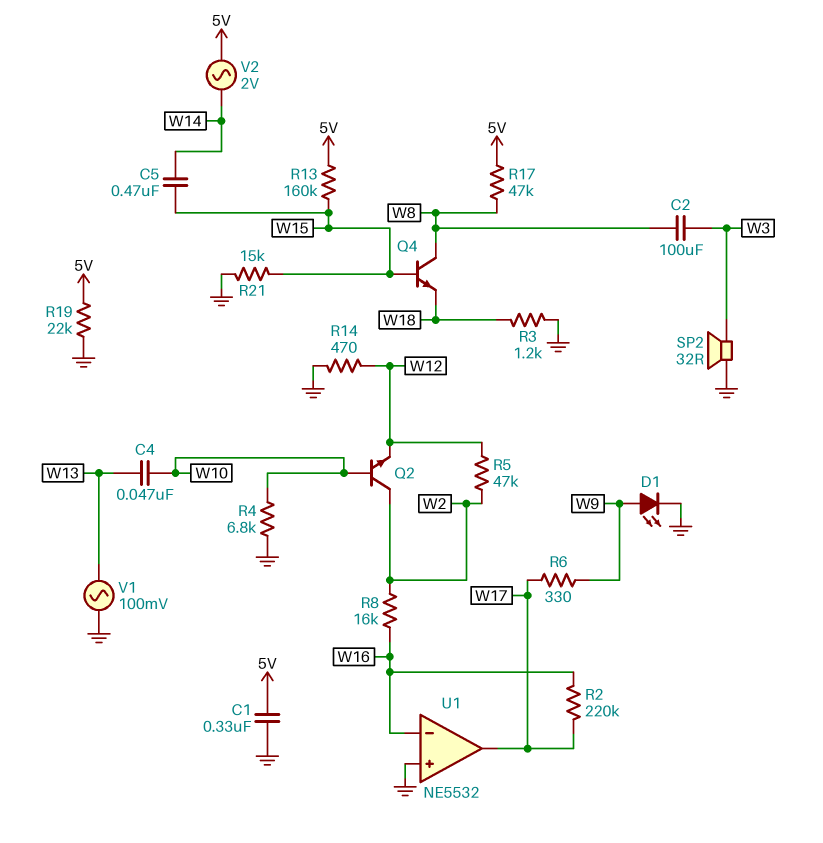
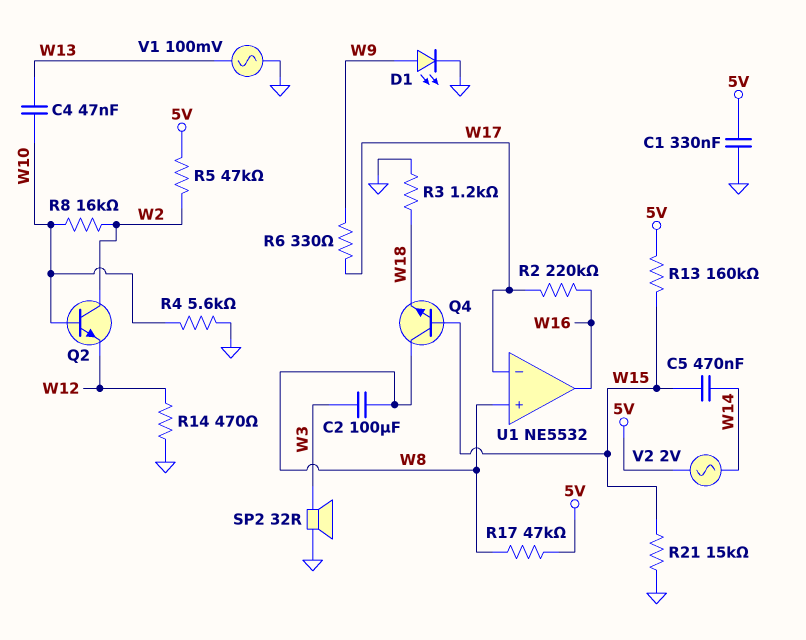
R4: 6.8k (GND, W10) -> 5.6k (GND, W10)
R5: 47k (W2, W12) -> 47k (5V, W2)
R8: 16k (W2, W16) -> 16k (W2, W10)
R19: 22k (5V, GND) -> none
U1 pin in+: GND -> W8
U1 pin in-: W16 -> W17
U1 pin out: W17 -> W16

